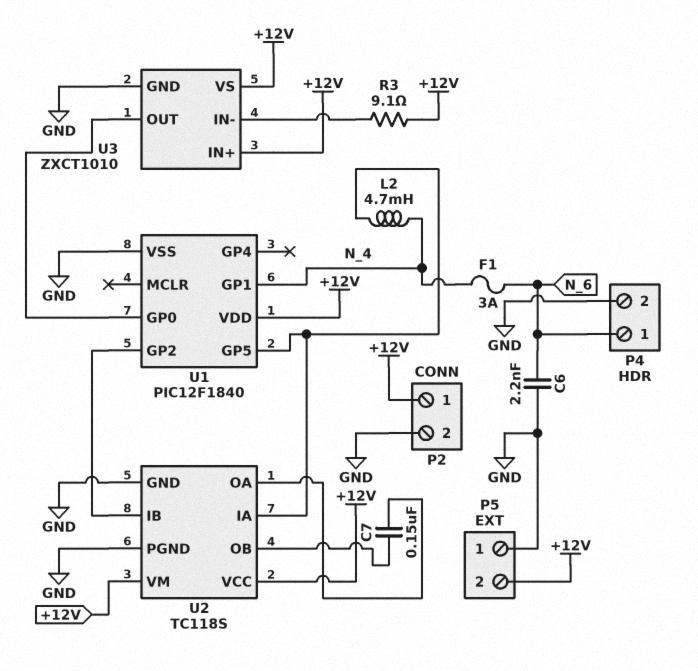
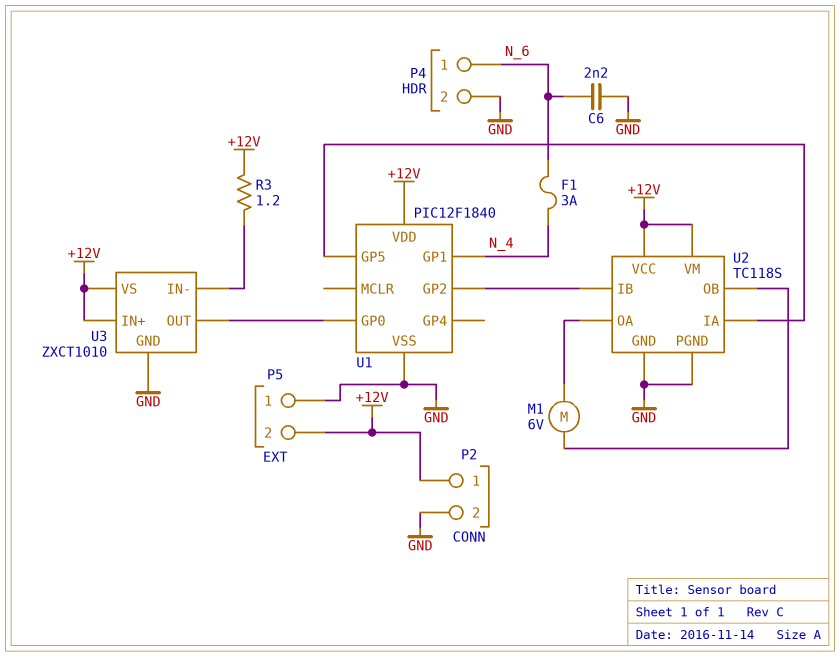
C7: 150nF (U2/OA, U2/OB) -> none
L2: 4.7mH (N_4, U1/GP5) -> none
M1: none -> motor 6V (U2/OA, U2/OB)
R3: 9.1 (+12V, U3/IN-) -> 1.2 (+12V, U3/IN-)

